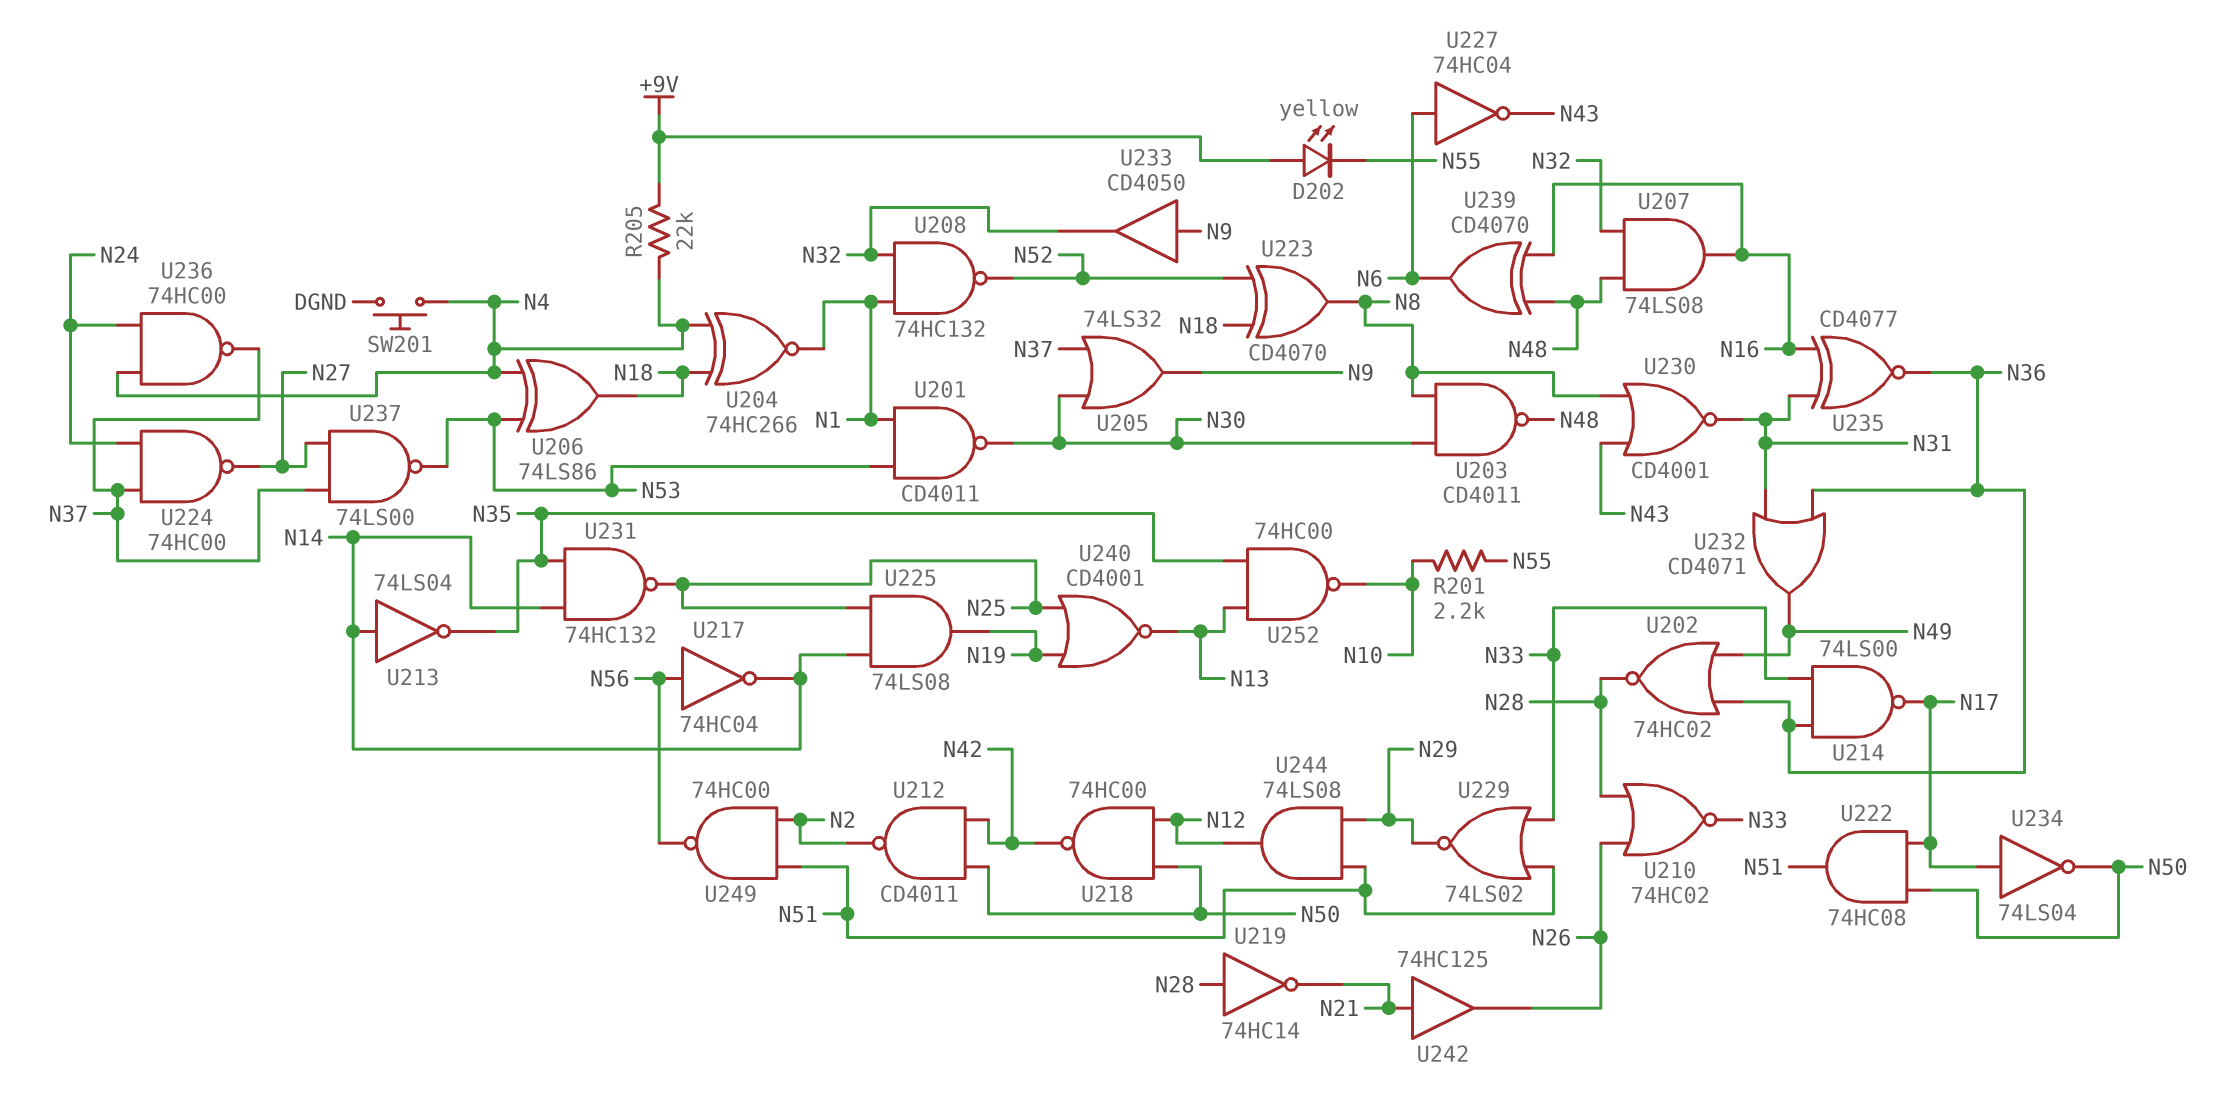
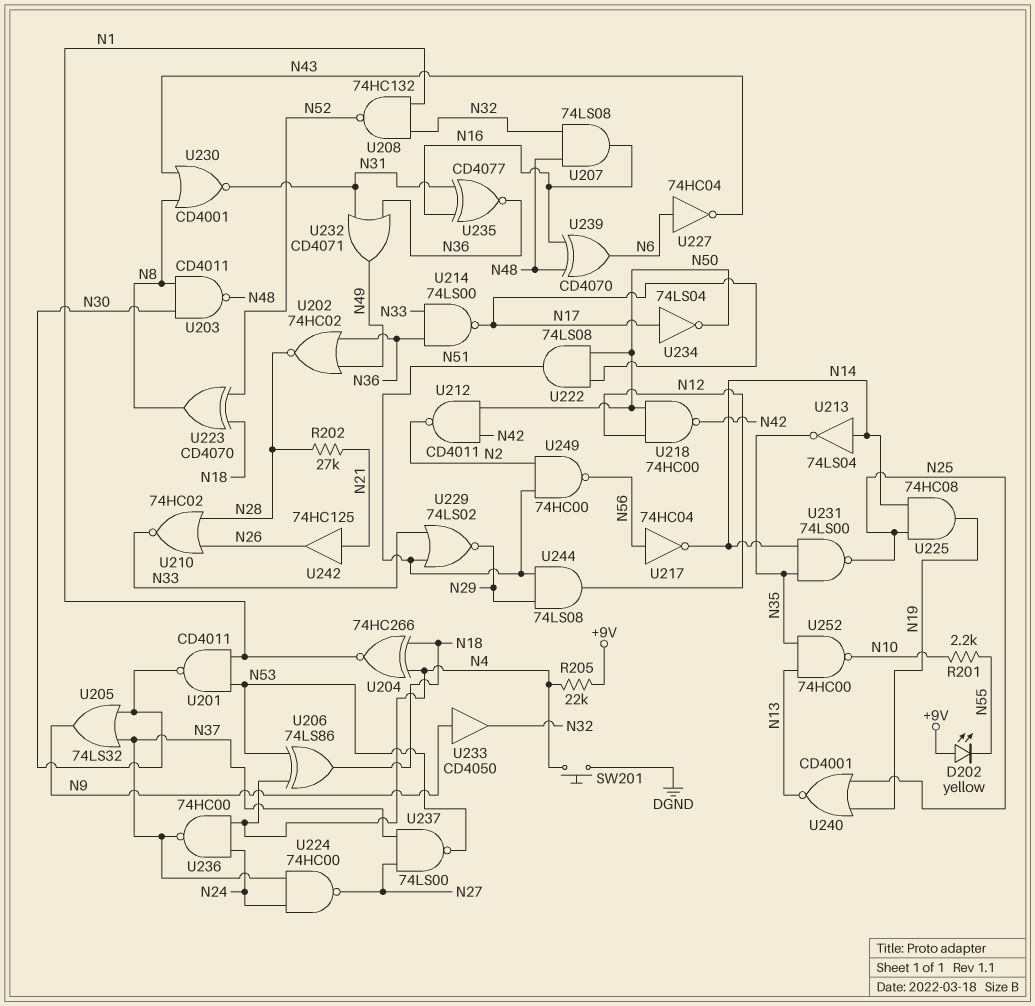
R202: none -> 27k (N21, N28)
U219: NOT 74HC14 (in N28, out N21) -> none
U222: AND 74HC08 (in N17, in N50, out N51) -> AND 74LS08 (in N17, in N50, out N51)
U225: AND 74LS08 (in N14, in N25, out N19) -> AND 74HC08 (in N14, in N25, out N19)
U231: NAND 74HC132 (in N14, in N35, out N25) -> NAND 74LS00 (in N14, in N35, out N25)

